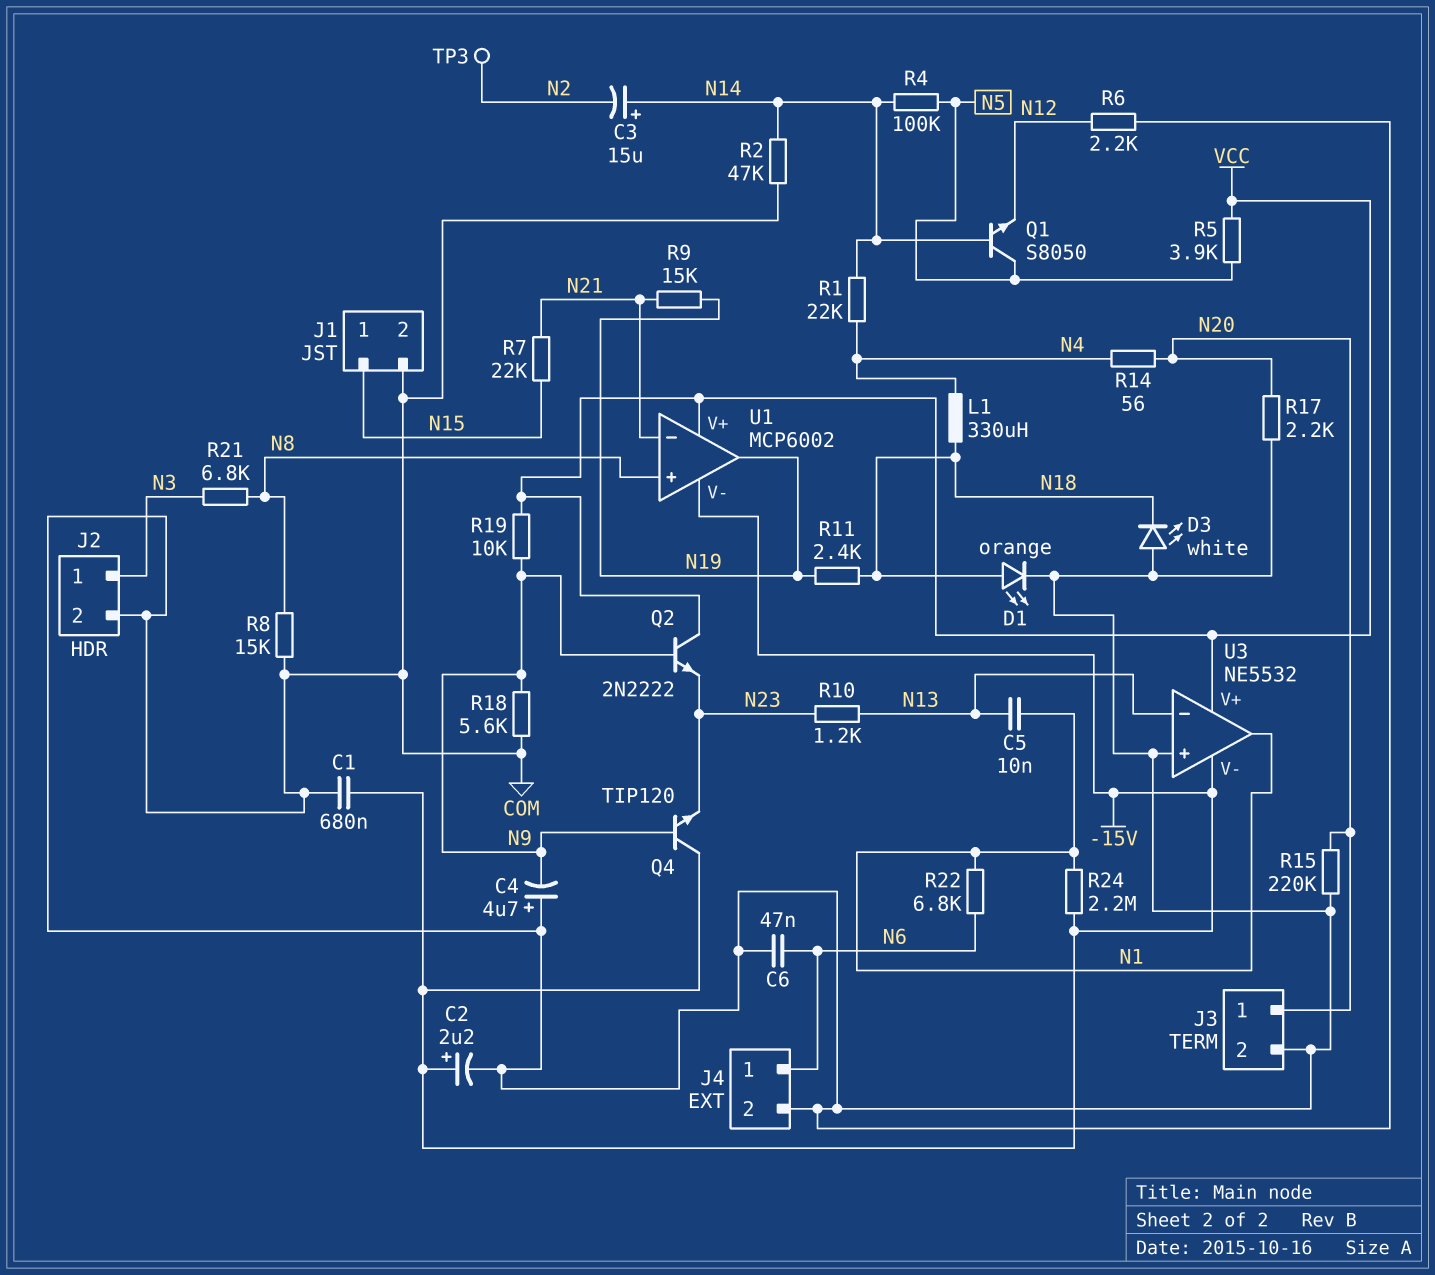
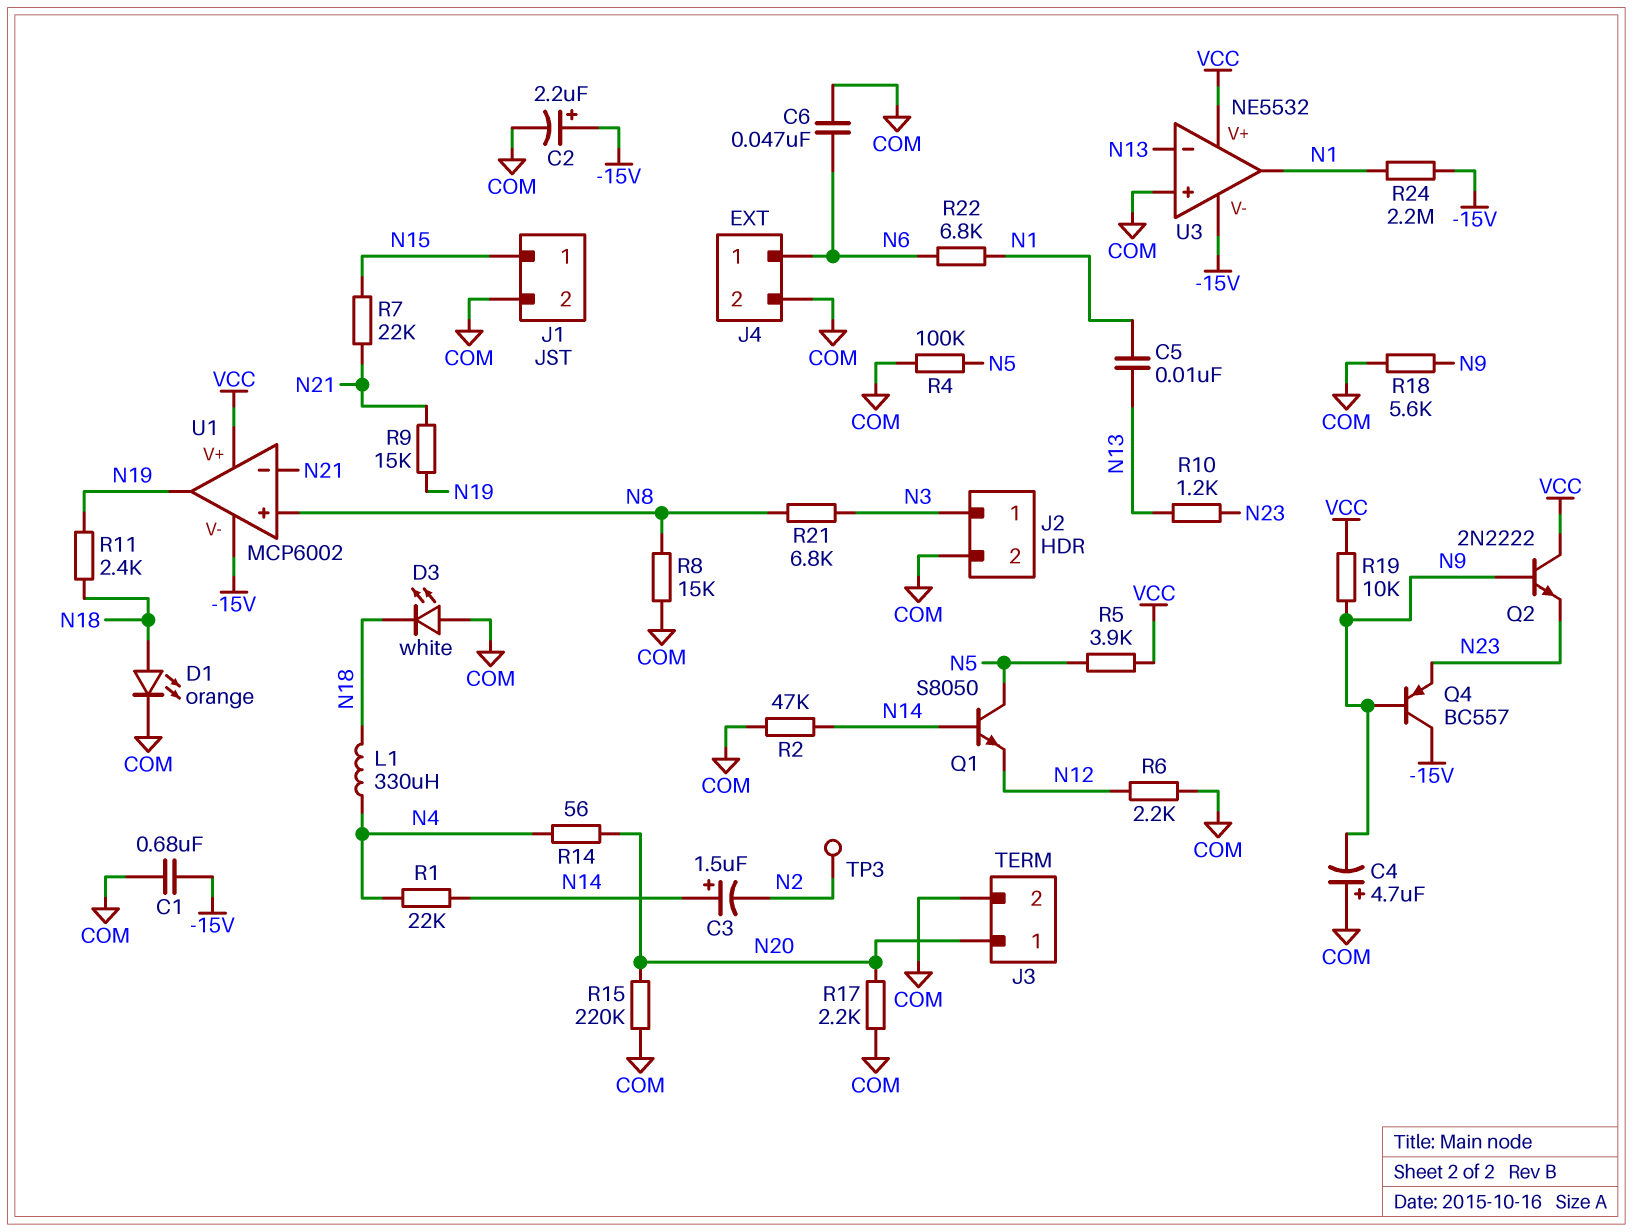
C3: 15uF (plus N14, minus N2) -> 1.5uF (plus N14, minus N2)
Q4: NPN TIP120 (B N9, C -15V, E N23) -> PNP BC557 (B N9, C -15V, E N23)
R4: 100k (N5, N14) -> 100k (COM, N5)

